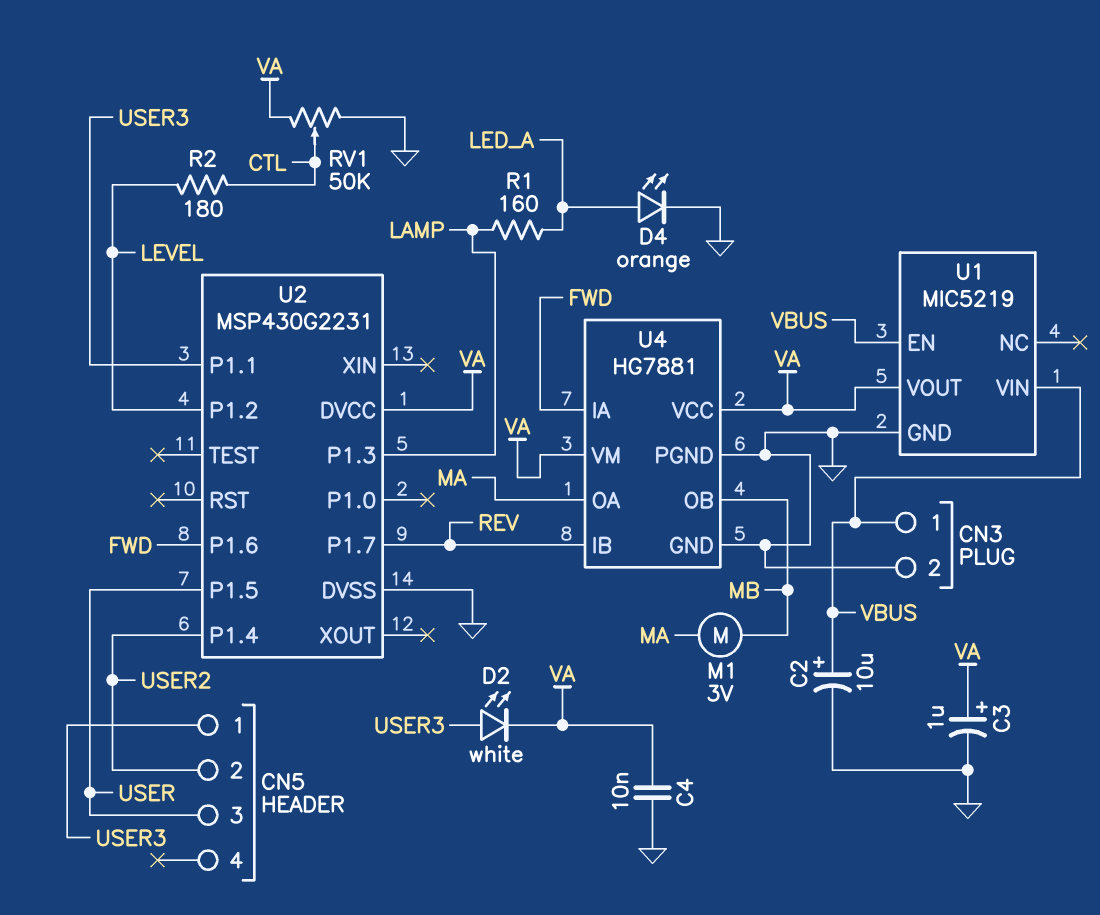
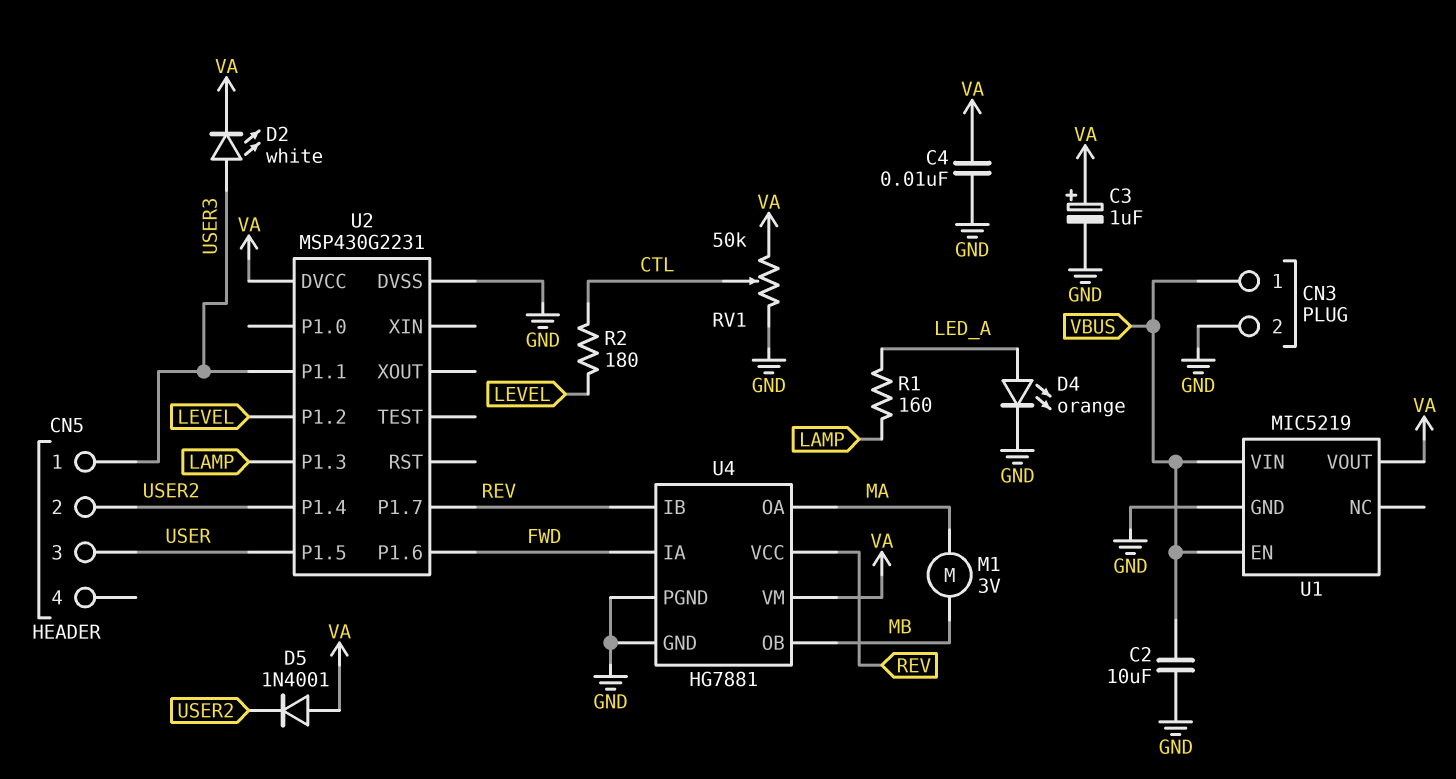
C2: 10uF (plus VBUS, minus GND) -> 10uF (GND, VBUS)
D5: none -> diode 1N4001 (A VA, K USER2)
U4 pin VCC: VA -> REV

